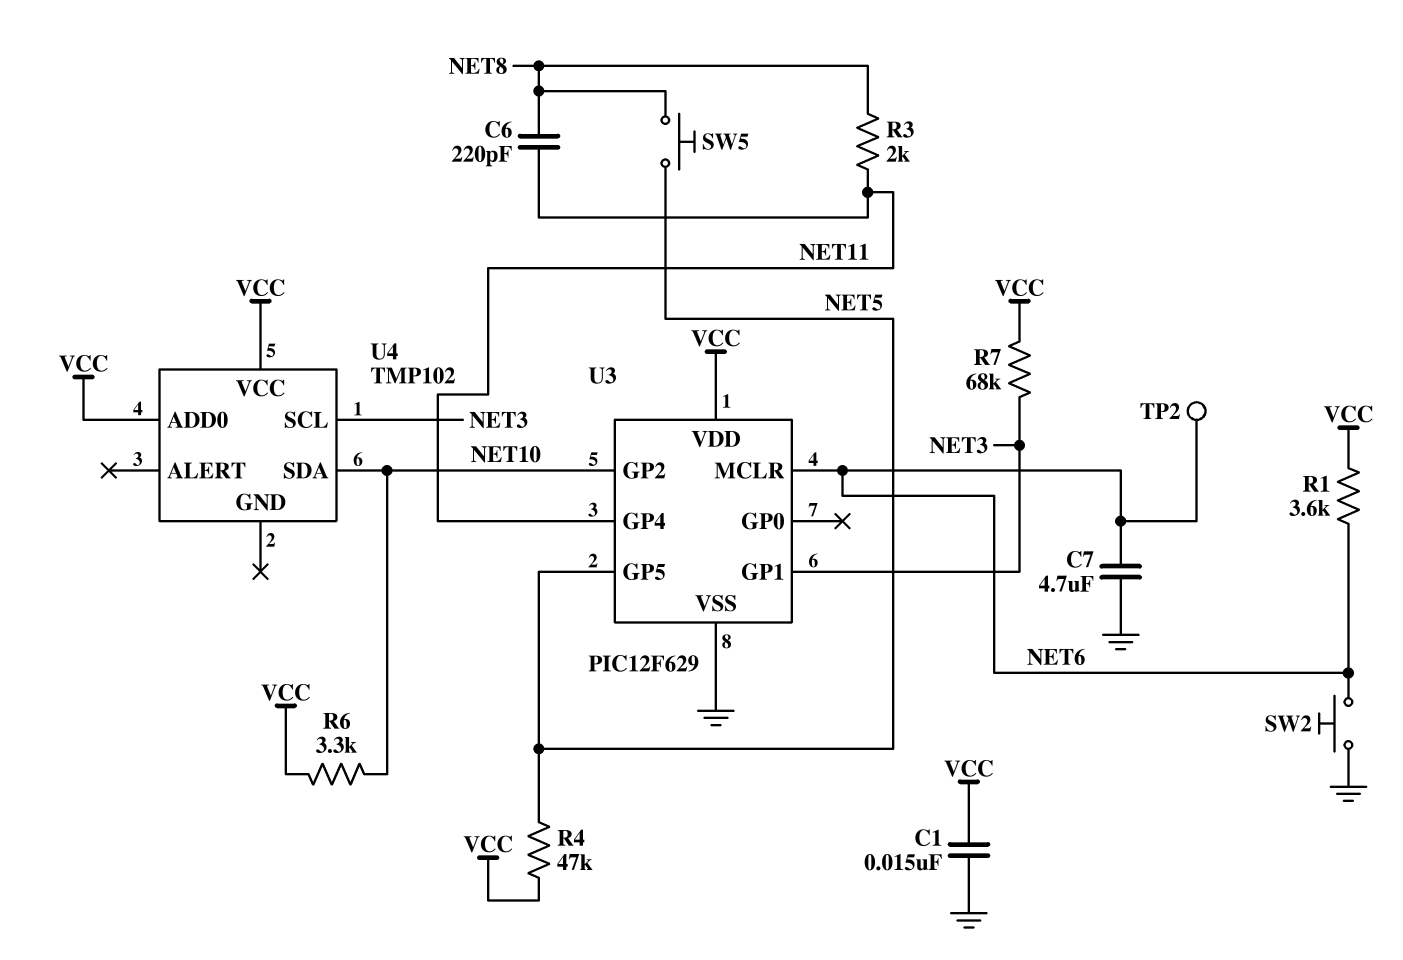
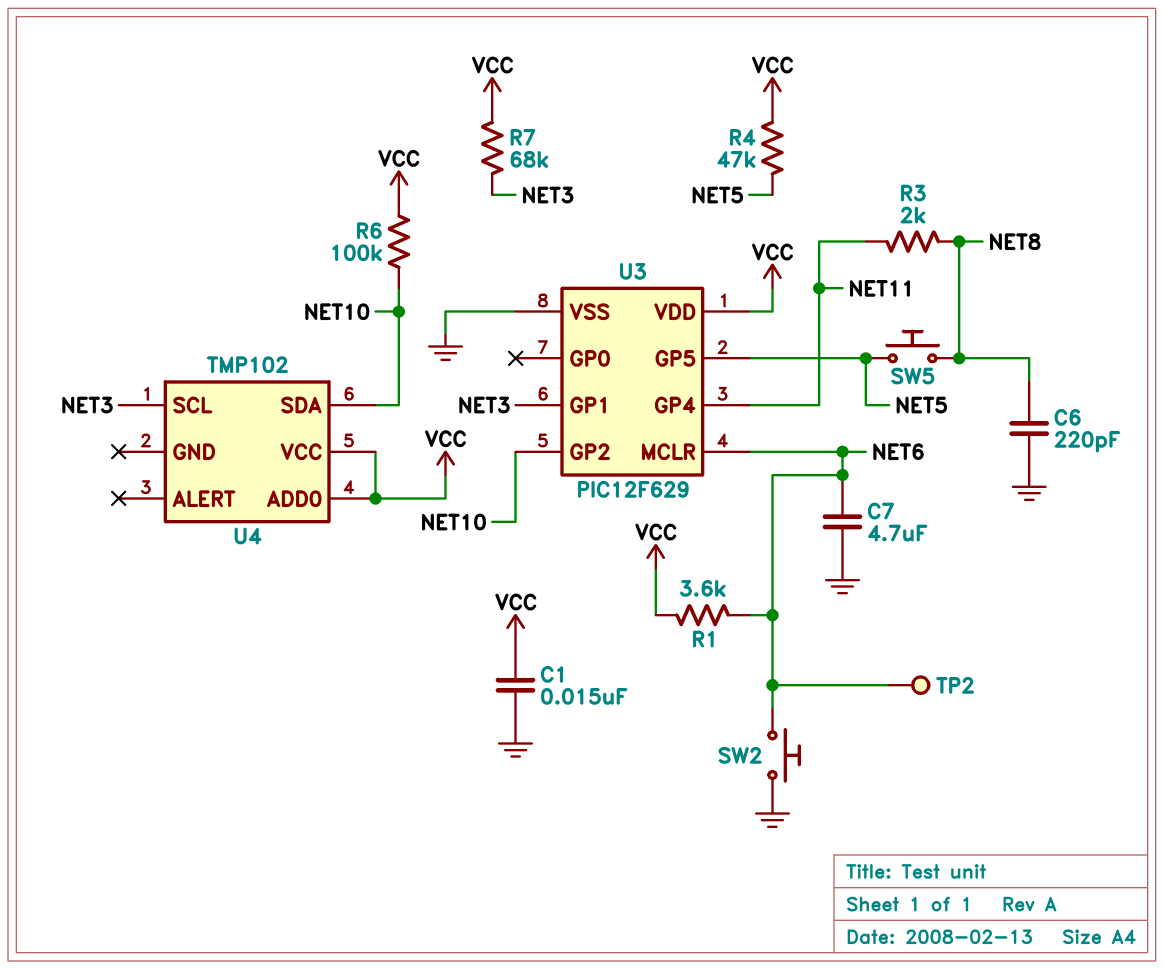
C6: 220pF (NET8, NET11) -> 220pF (GND, NET8)
R6: 3.3k (NET10, VCC) -> 100k (NET10, VCC)

